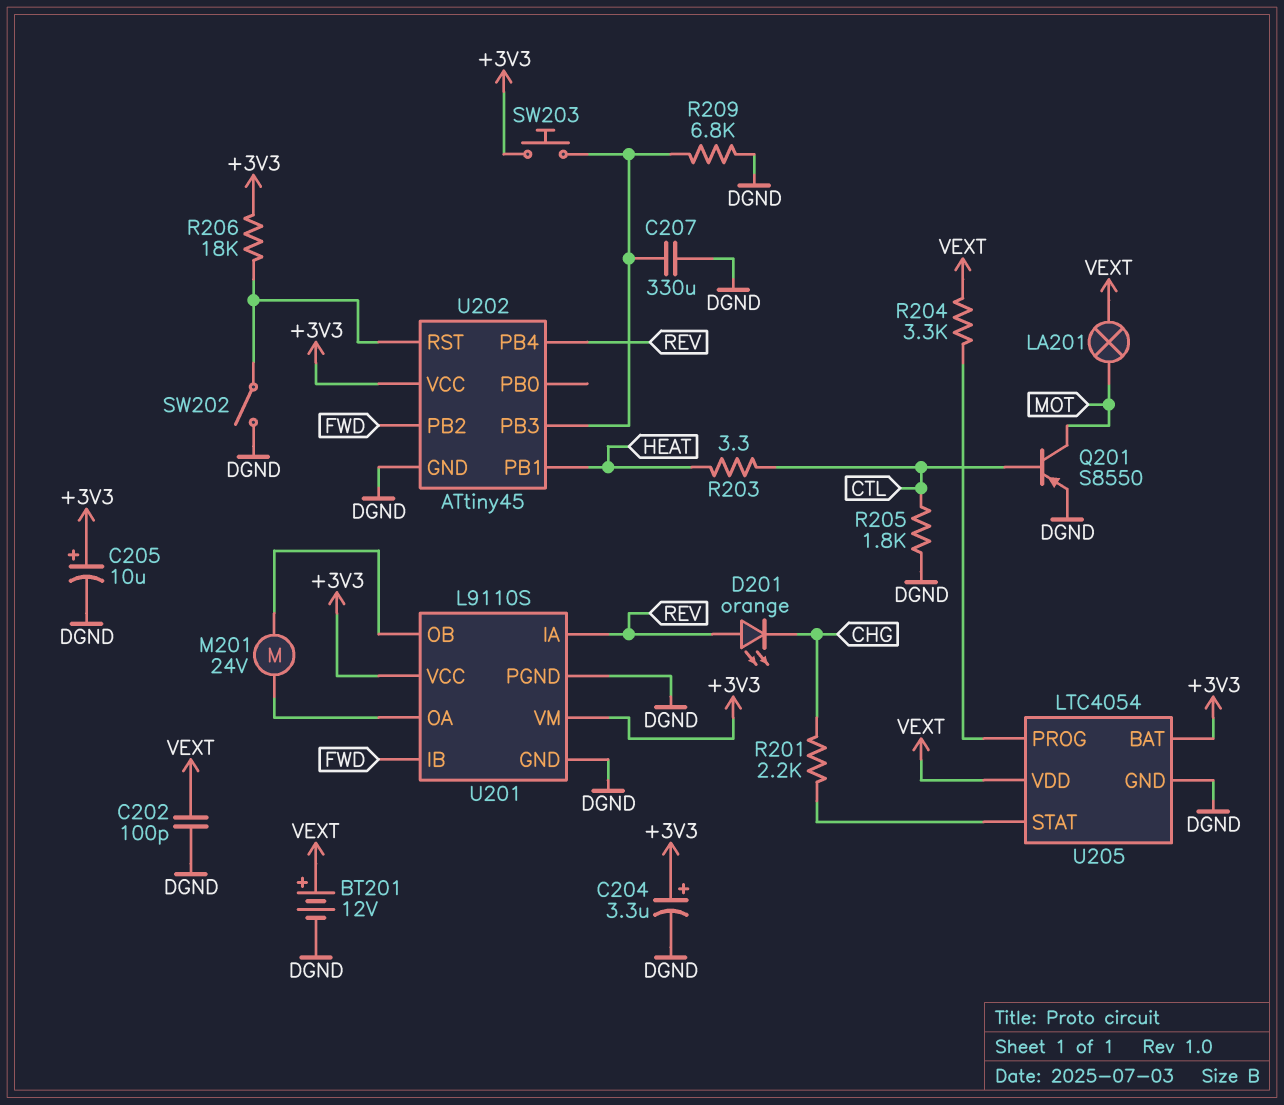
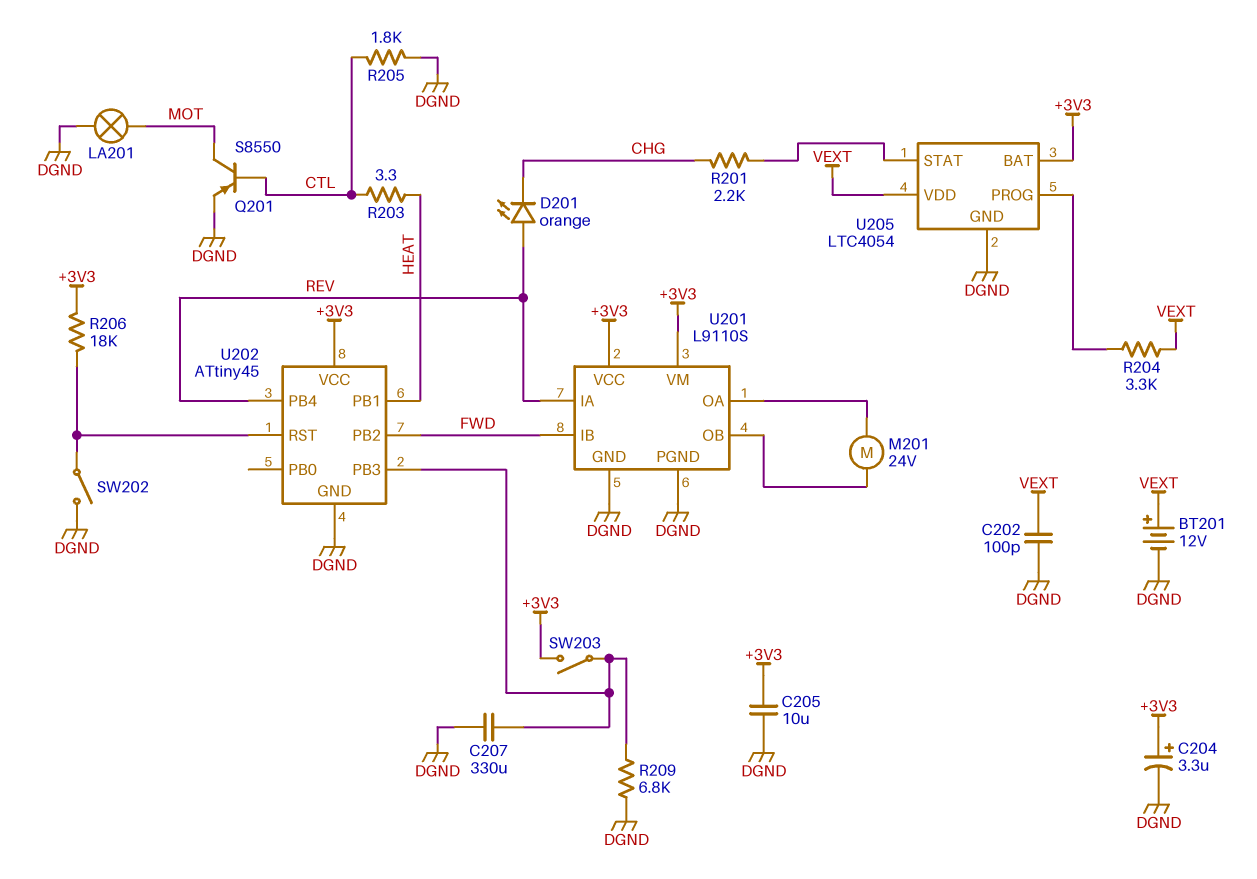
C205: 10uF (plus +3V3, minus DGND) -> 10uF (+3V3, DGND)
LA201: lamp (MOT, VEXT) -> lamp (DGND, MOT)
SW203: button (+3V3, U202/PB3) -> switch (+3V3, U202/PB3)

